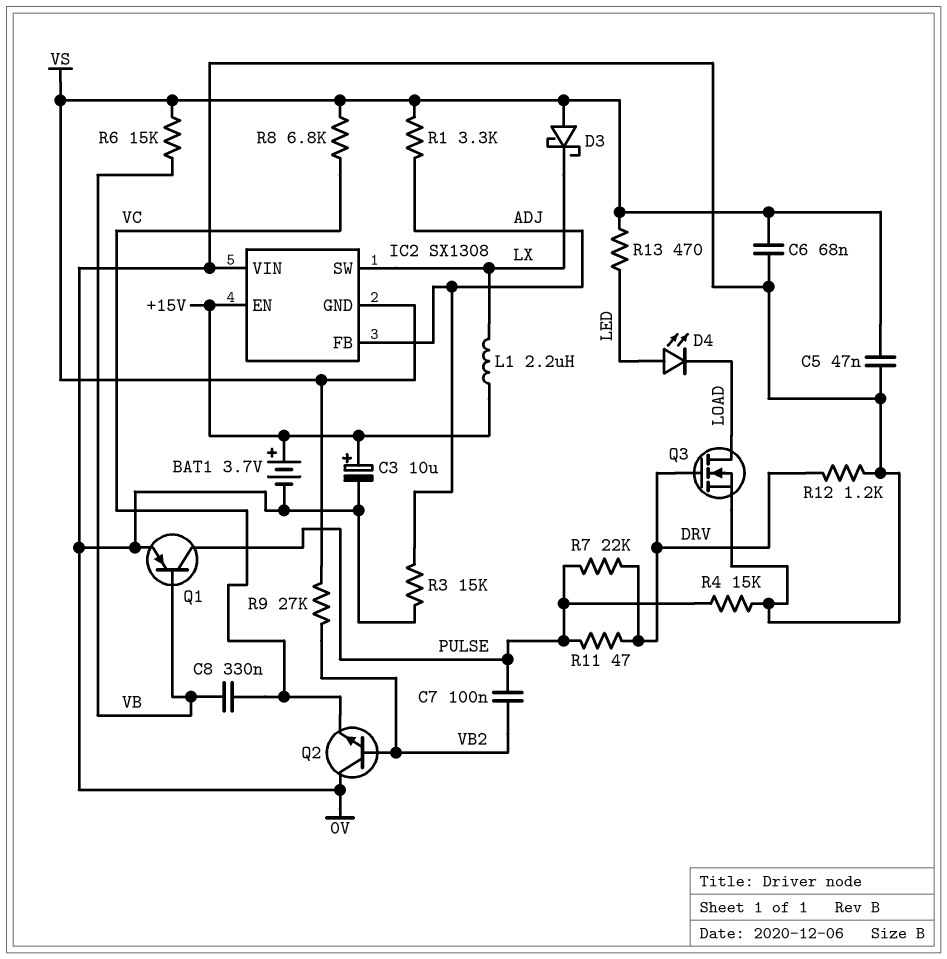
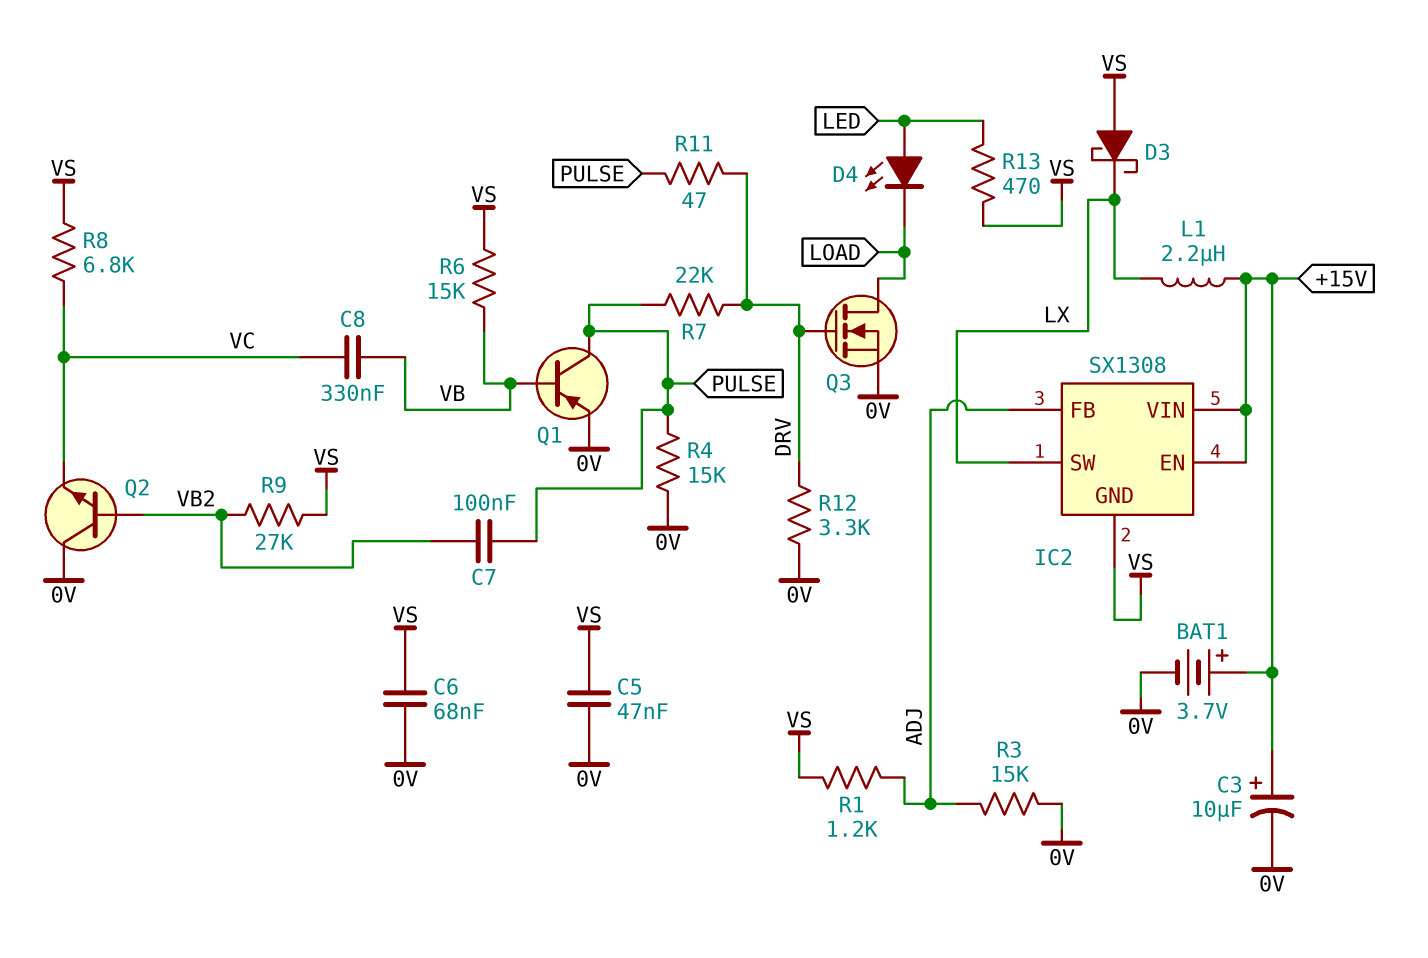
IC2 pin VIN: 0V -> +15V
R1: 3.3k (ADJ, VS) -> 1.2k (ADJ, VS)
R12: 1.2k (0V, DRV) -> 3.3k (0V, DRV)

